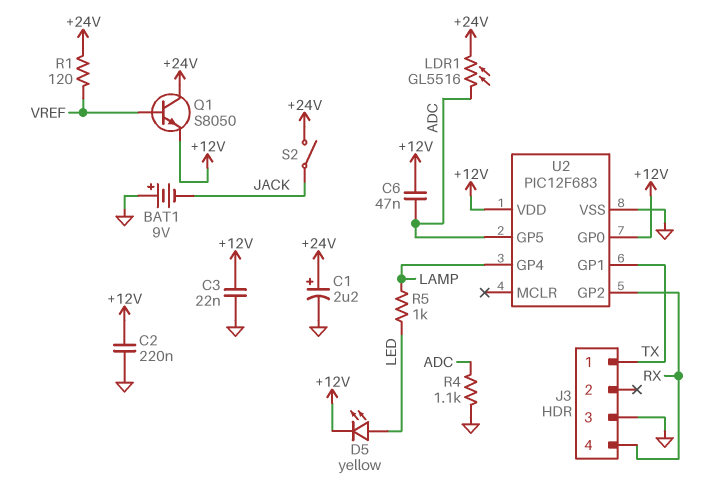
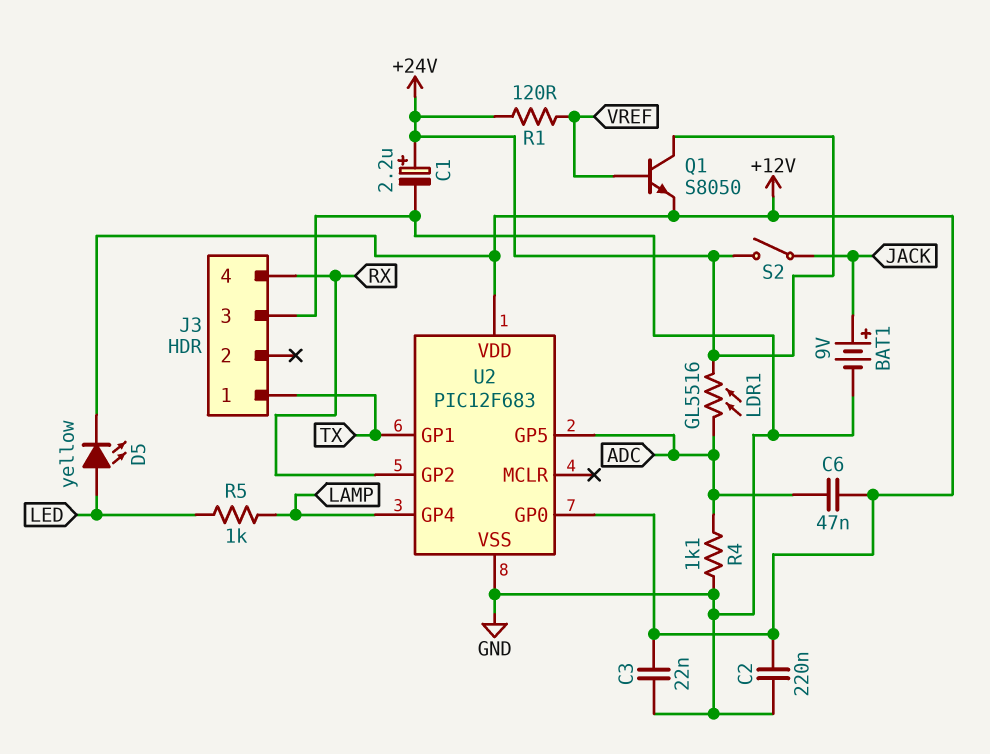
BAT1: 9V (plus GND, minus JACK) -> 9V (plus JACK, minus GND)

